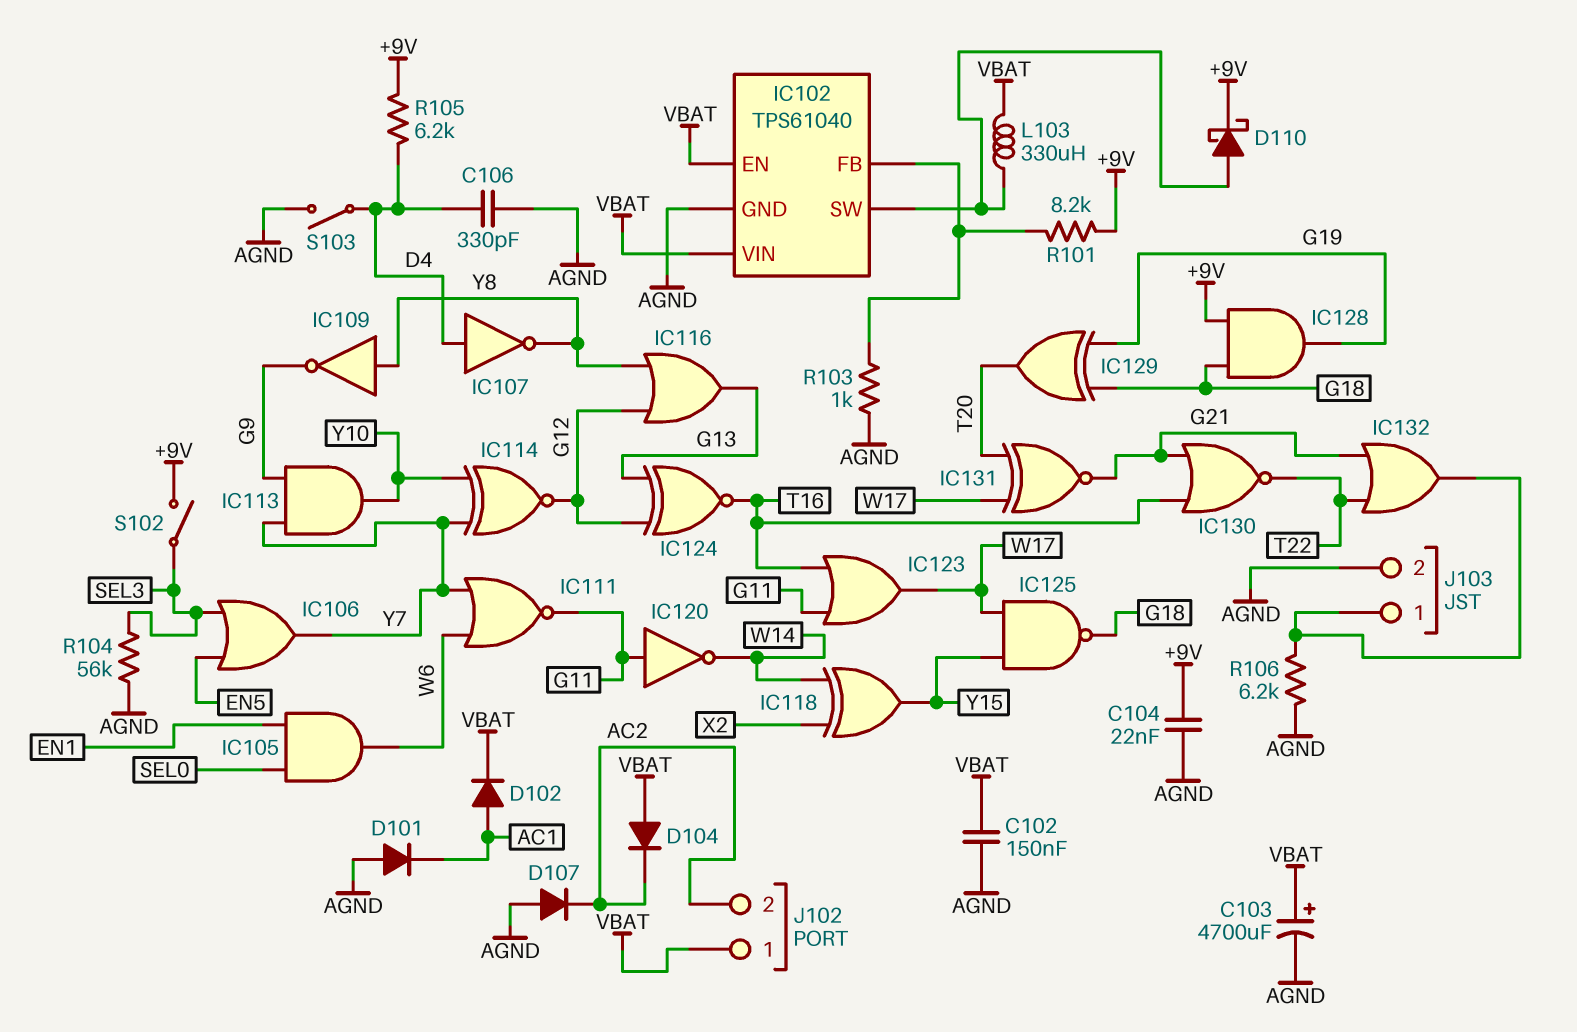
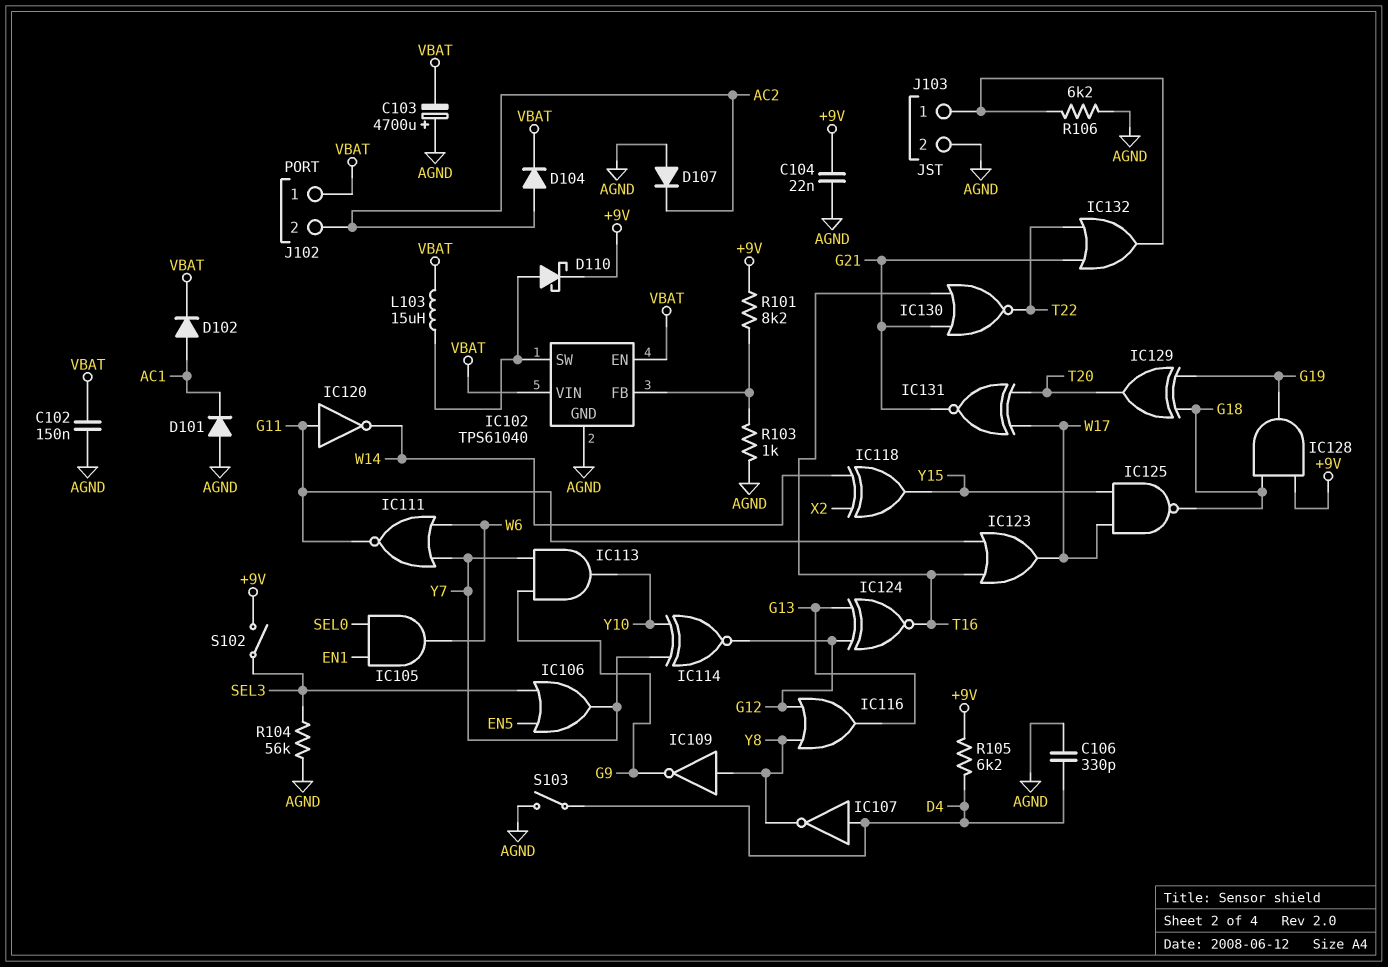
C103: 4700uF (plus VBAT, minus AGND) -> 4700uF (plus AGND, minus VBAT)
D104: diode (A VBAT, K AC2) -> diode (A AC2, K VBAT)
L103: 330uH (IC102/SW, VBAT) -> 15uH (IC102/SW, VBAT)

